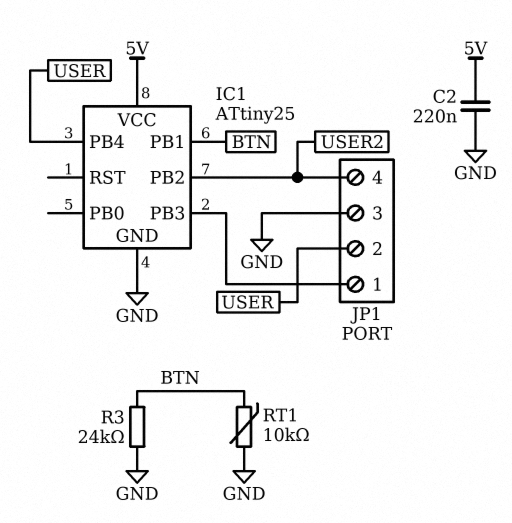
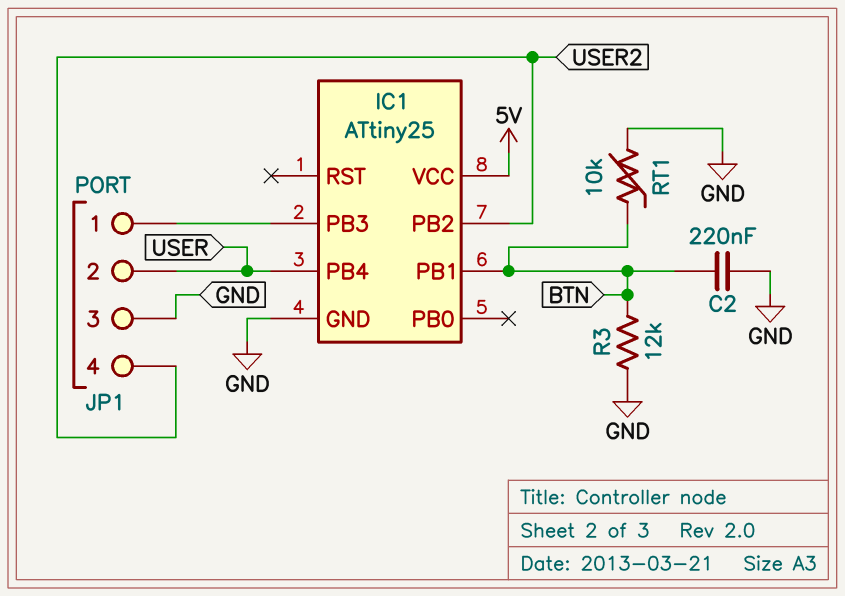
C2: 220nF (5V, GND) -> 220nF (BTN, GND)
R3: 24k (BTN, GND) -> 12k (BTN, GND)

